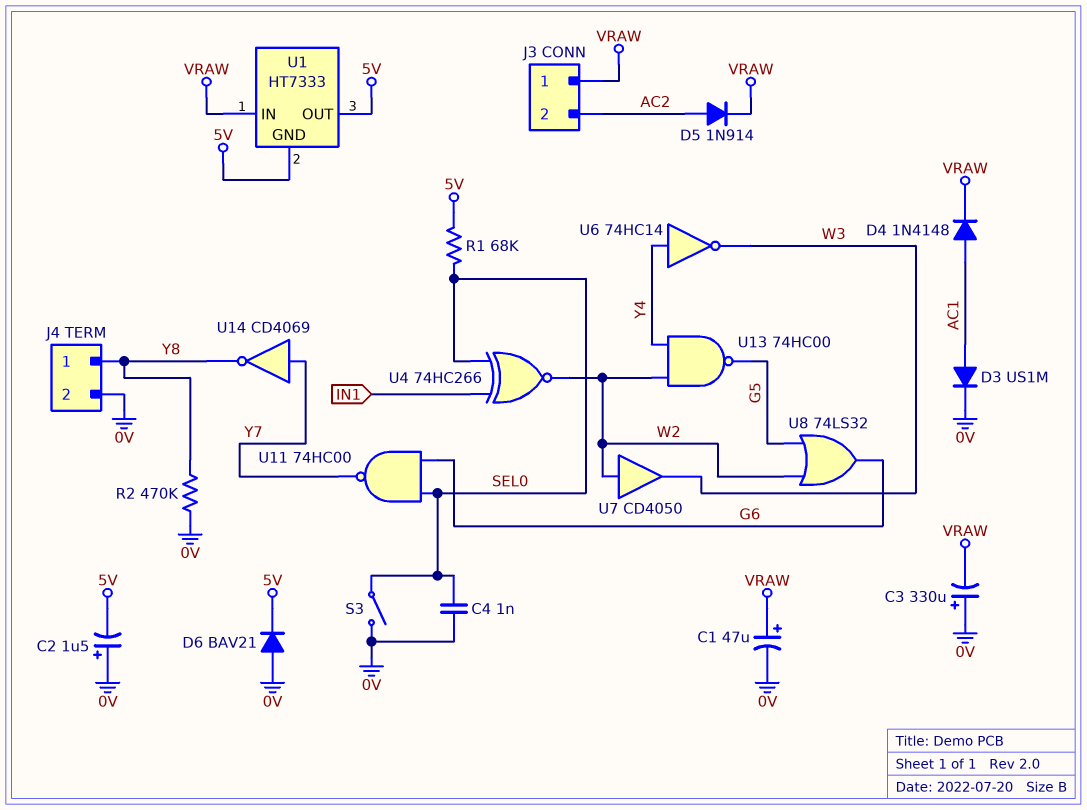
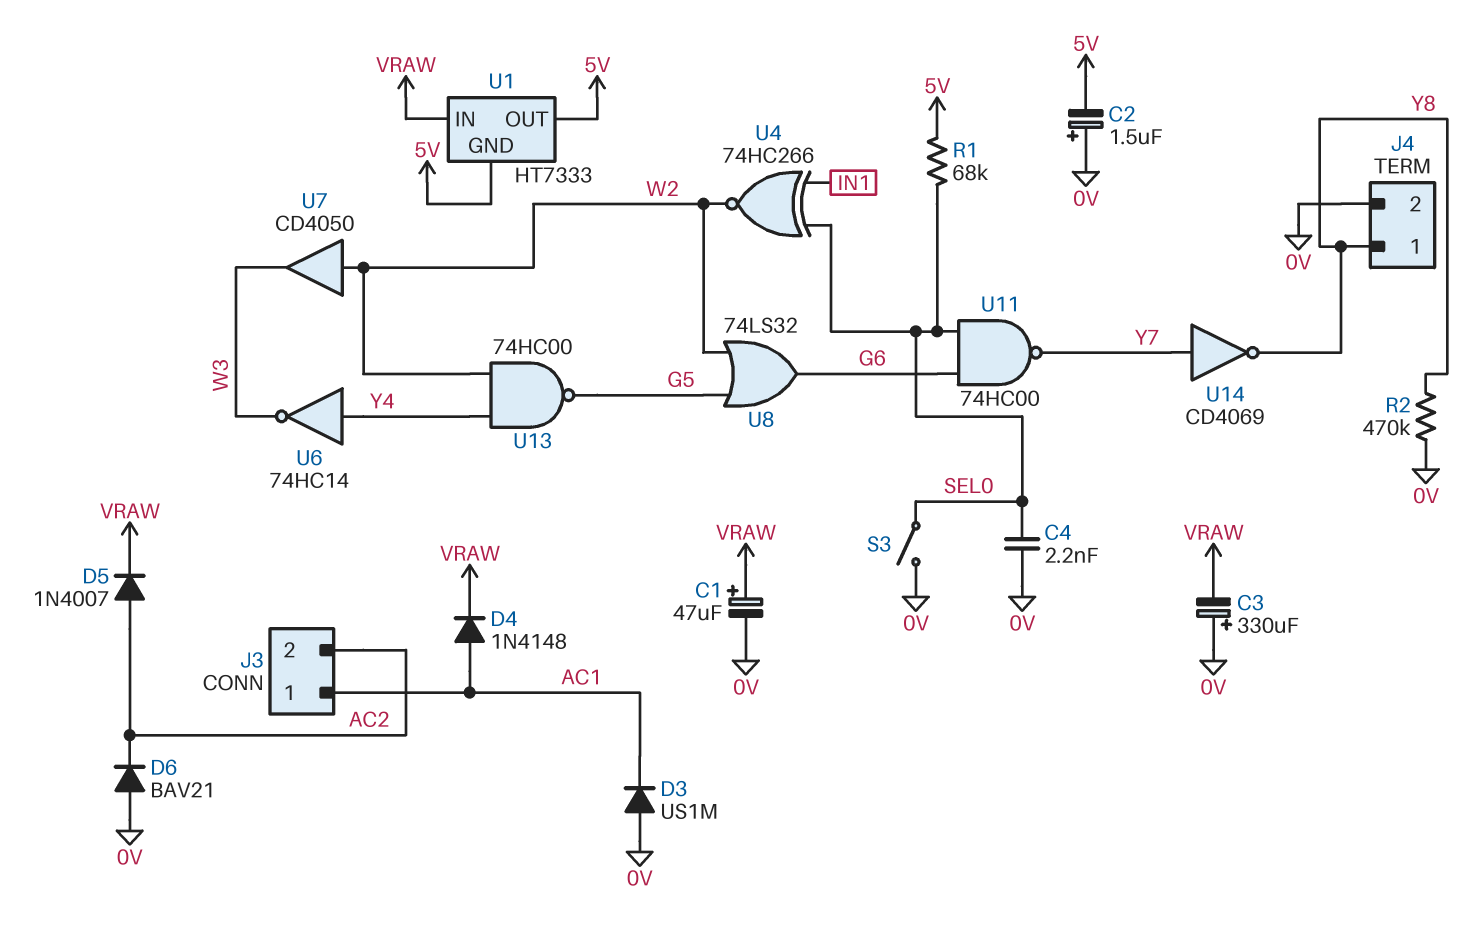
C4: 1nF (0V, SEL0) -> 2.2nF (0V, SEL0)
D3: diode US1M (A AC1, K 0V) -> diode US1M (A 0V, K AC1)
D5: diode 1N914 (A AC2, K VRAW) -> diode 1N4007 (A AC2, K VRAW)
D6: diode BAV21 (A 0V, K 5V) -> diode BAV21 (A 0V, K AC2)
J3 pin 1: VRAW -> AC1

